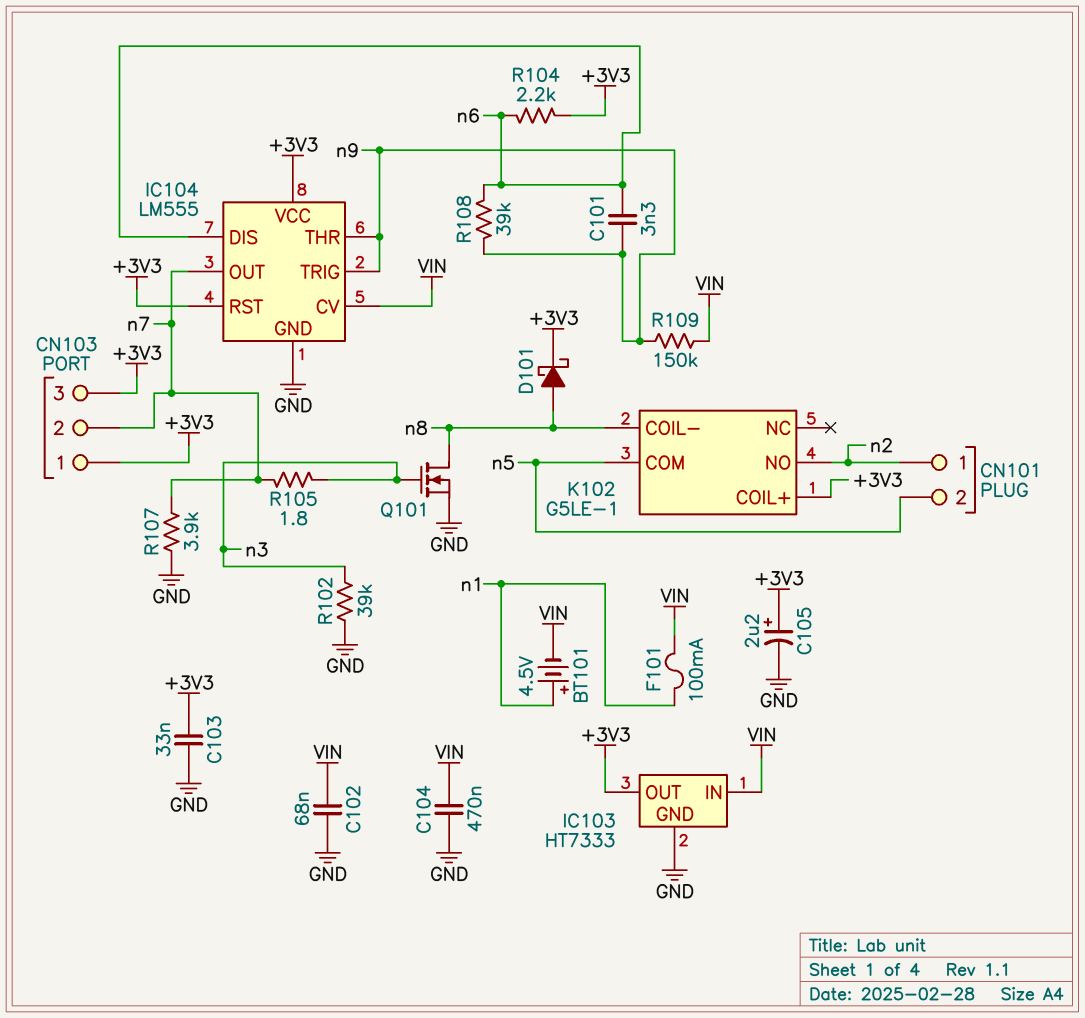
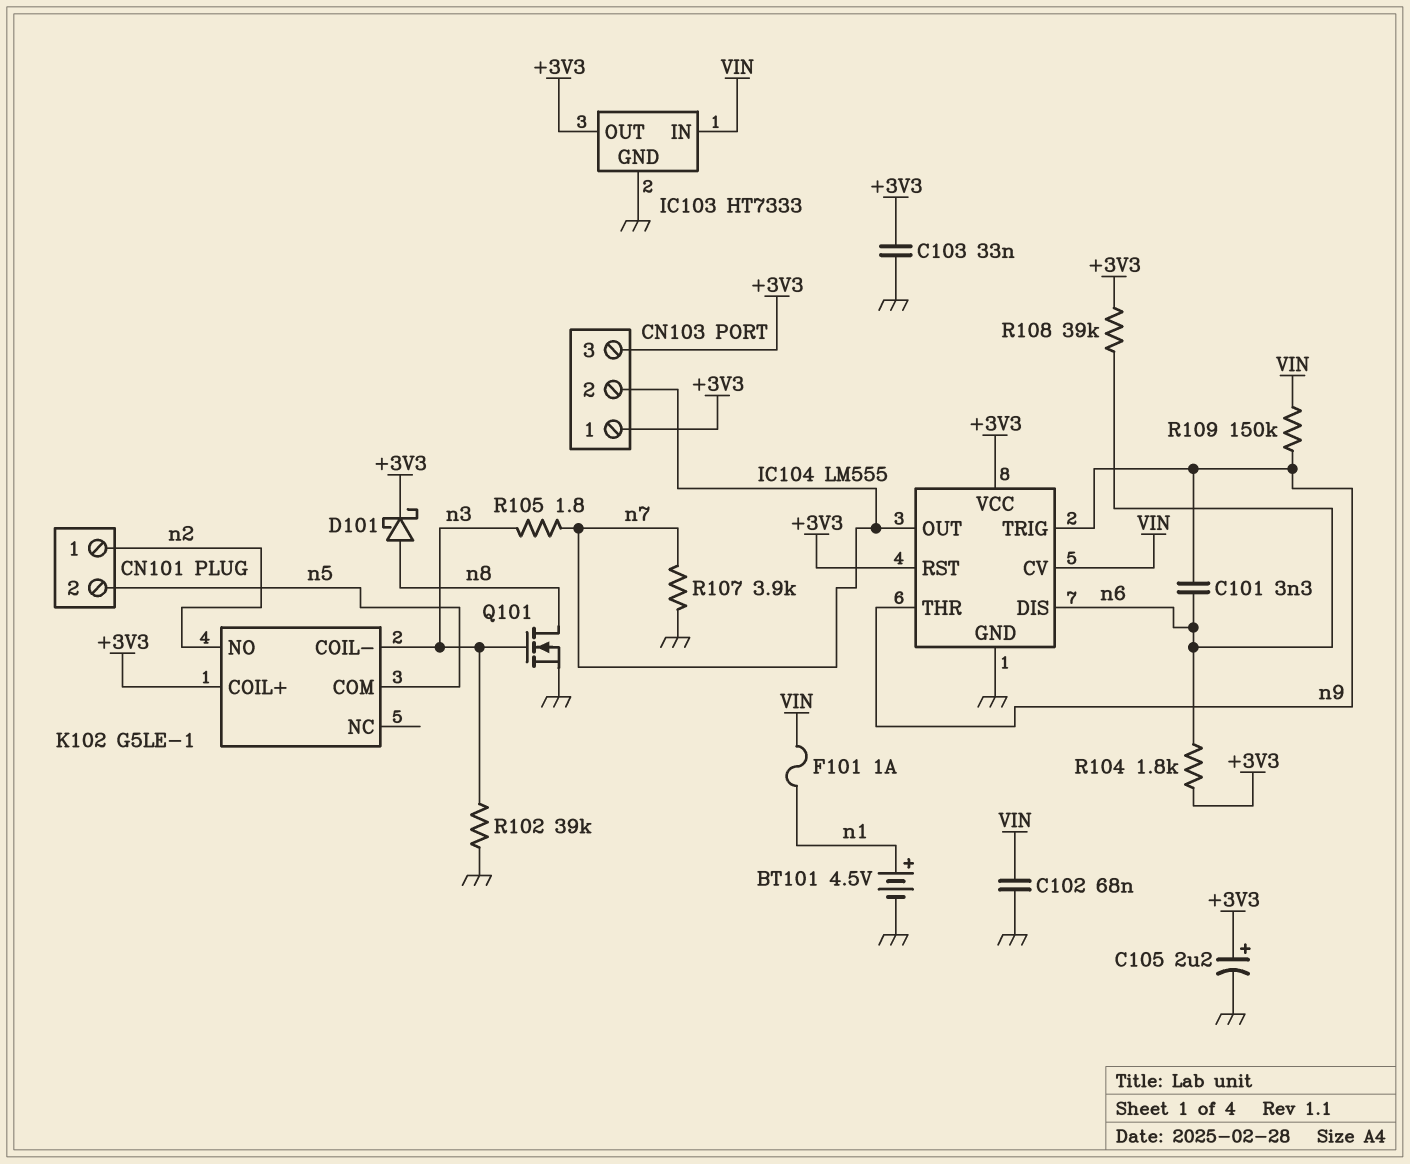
BT101: 4.5V (plus n1, minus VIN) -> 4.5V (plus n1, minus GND)
C104: 470nF (GND, VIN) -> none
F101: 100mA (VIN, n1) -> 1A (VIN, n1)
K102 pin COIL-: n8 -> n3
R104: 2.2k (+3V3, n6) -> 1.8k (+3V3, n6)
R108: 39k (n6, n9) -> 39k (+3V3, n6)

